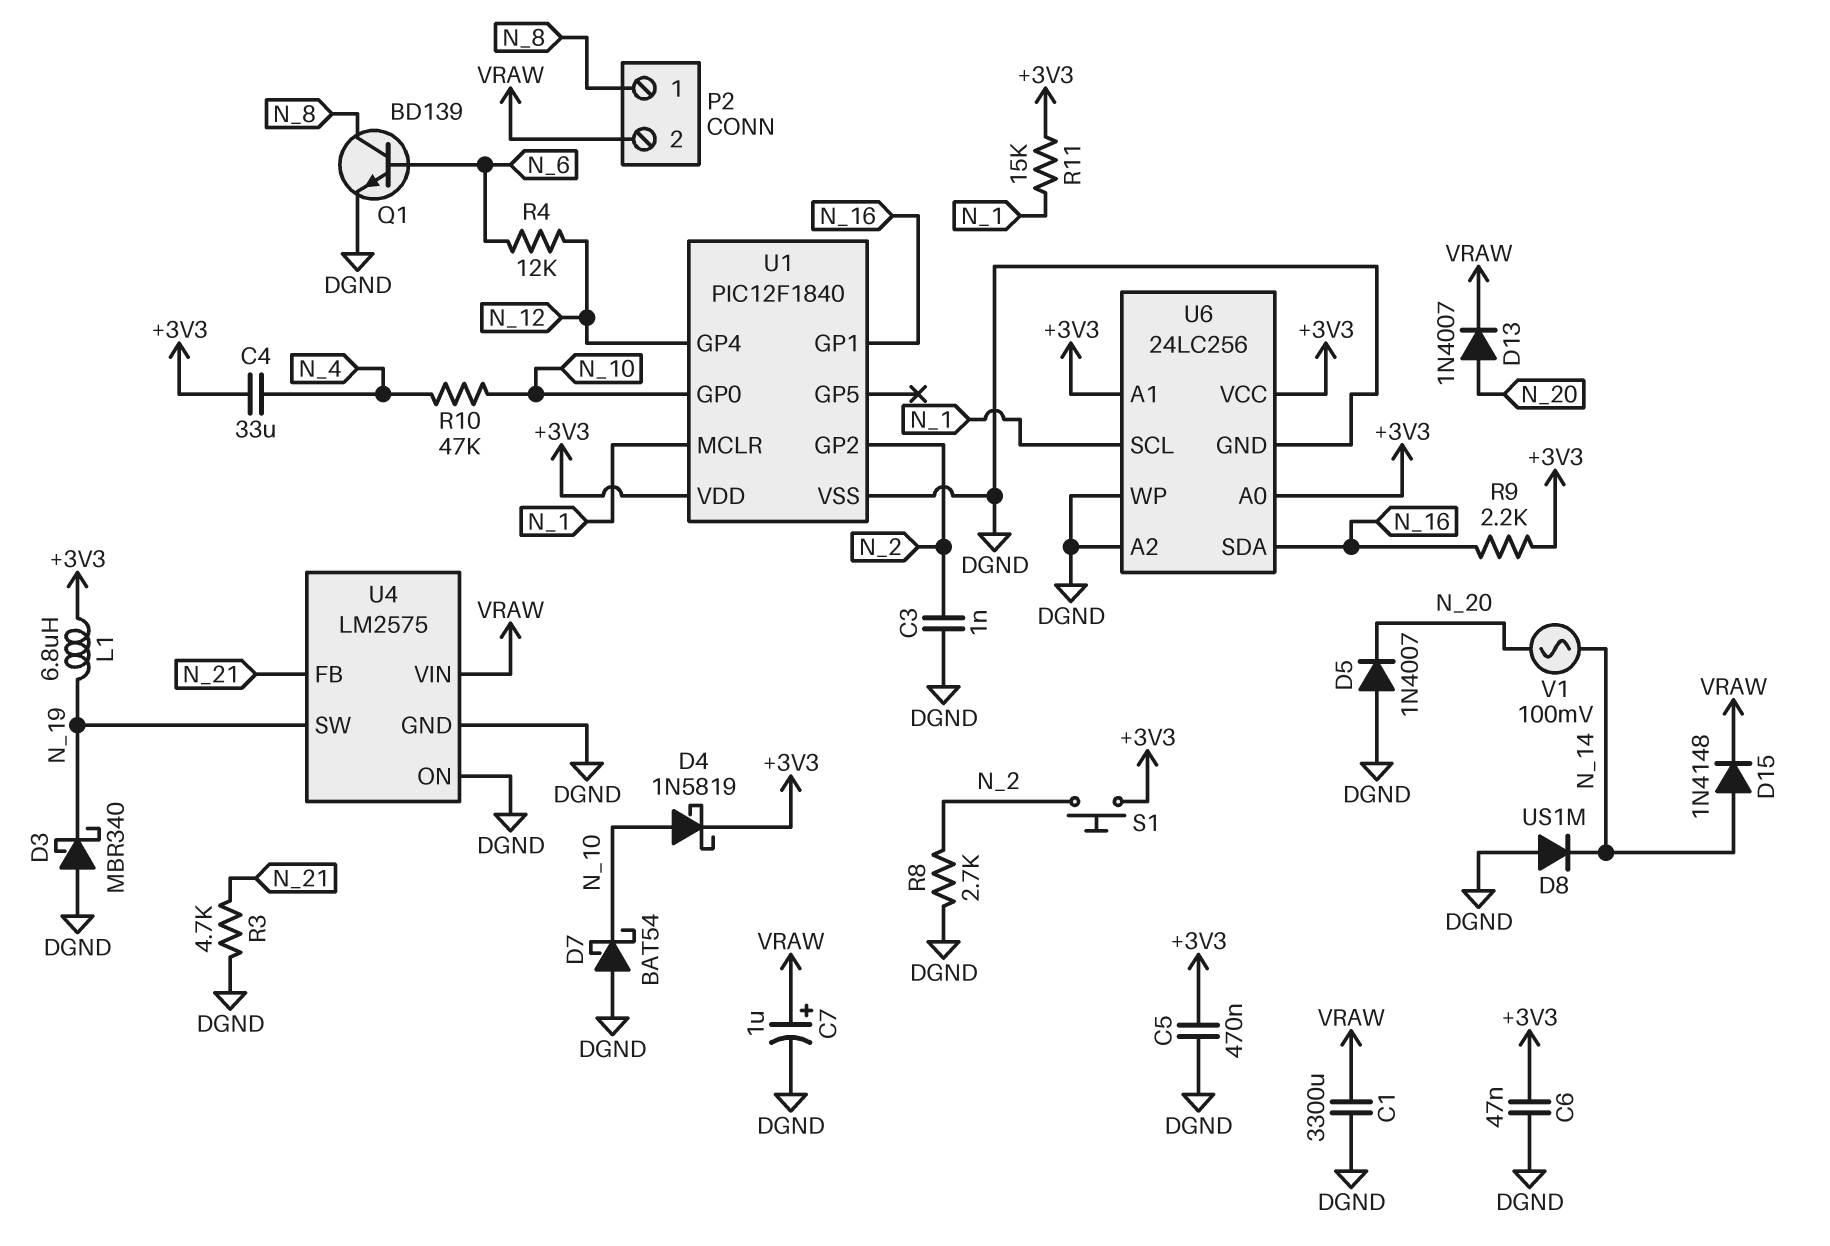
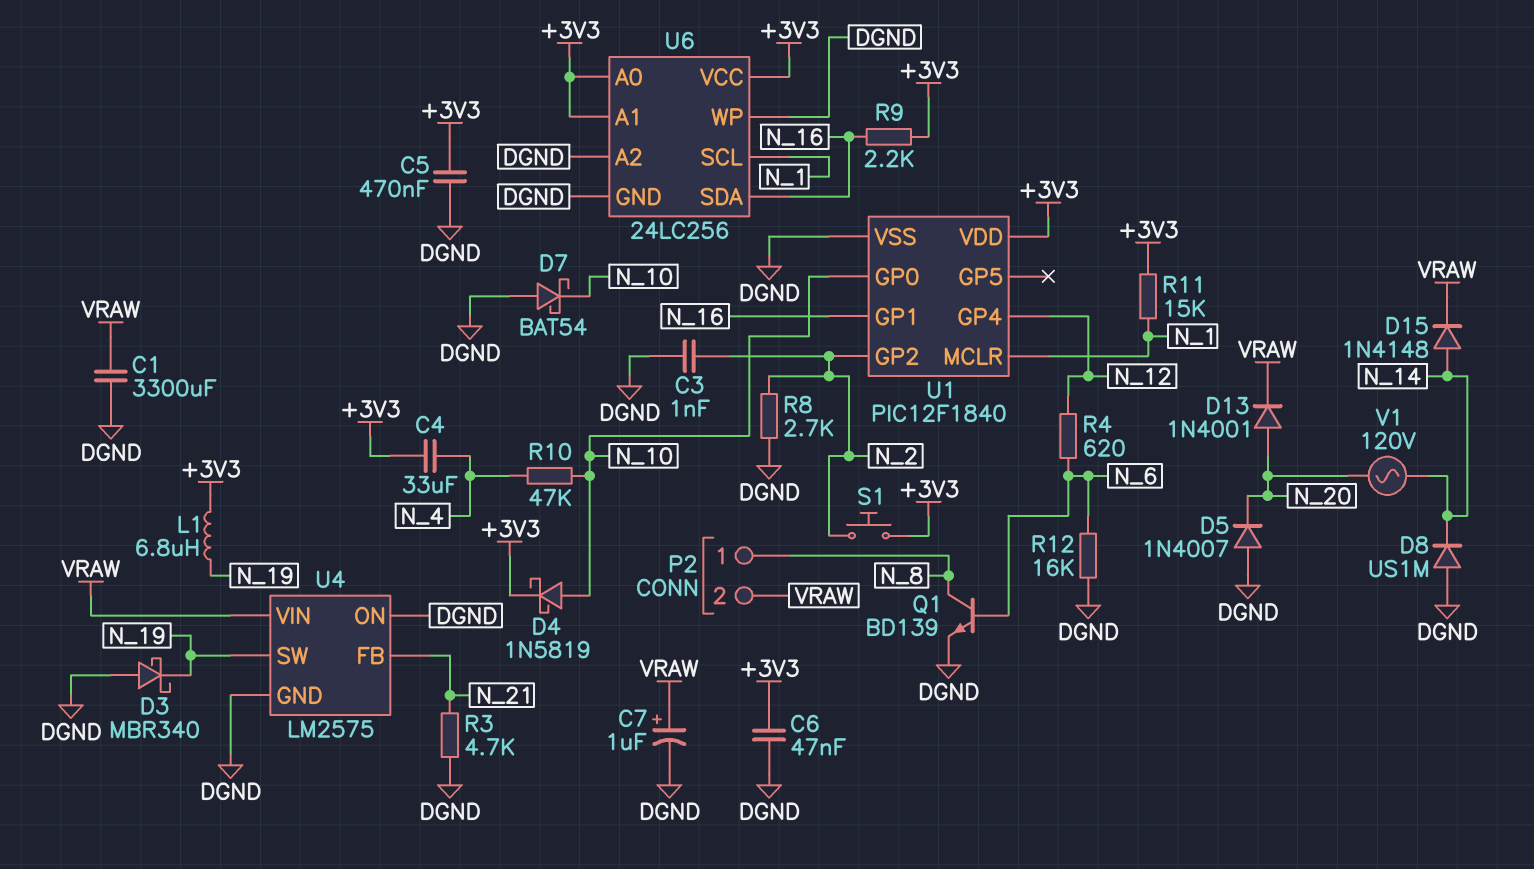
D13: diode 1N4007 (A N_20, K VRAW) -> diode 1N4001 (A N_20, K VRAW)
R4: 12k (N_6, N_12) -> 620 (N_6, N_12)
R12: none -> 16k (DGND, N_6)
V1: AC 100mV (N_14, N_20) -> AC 120V (N_14, N_20)

